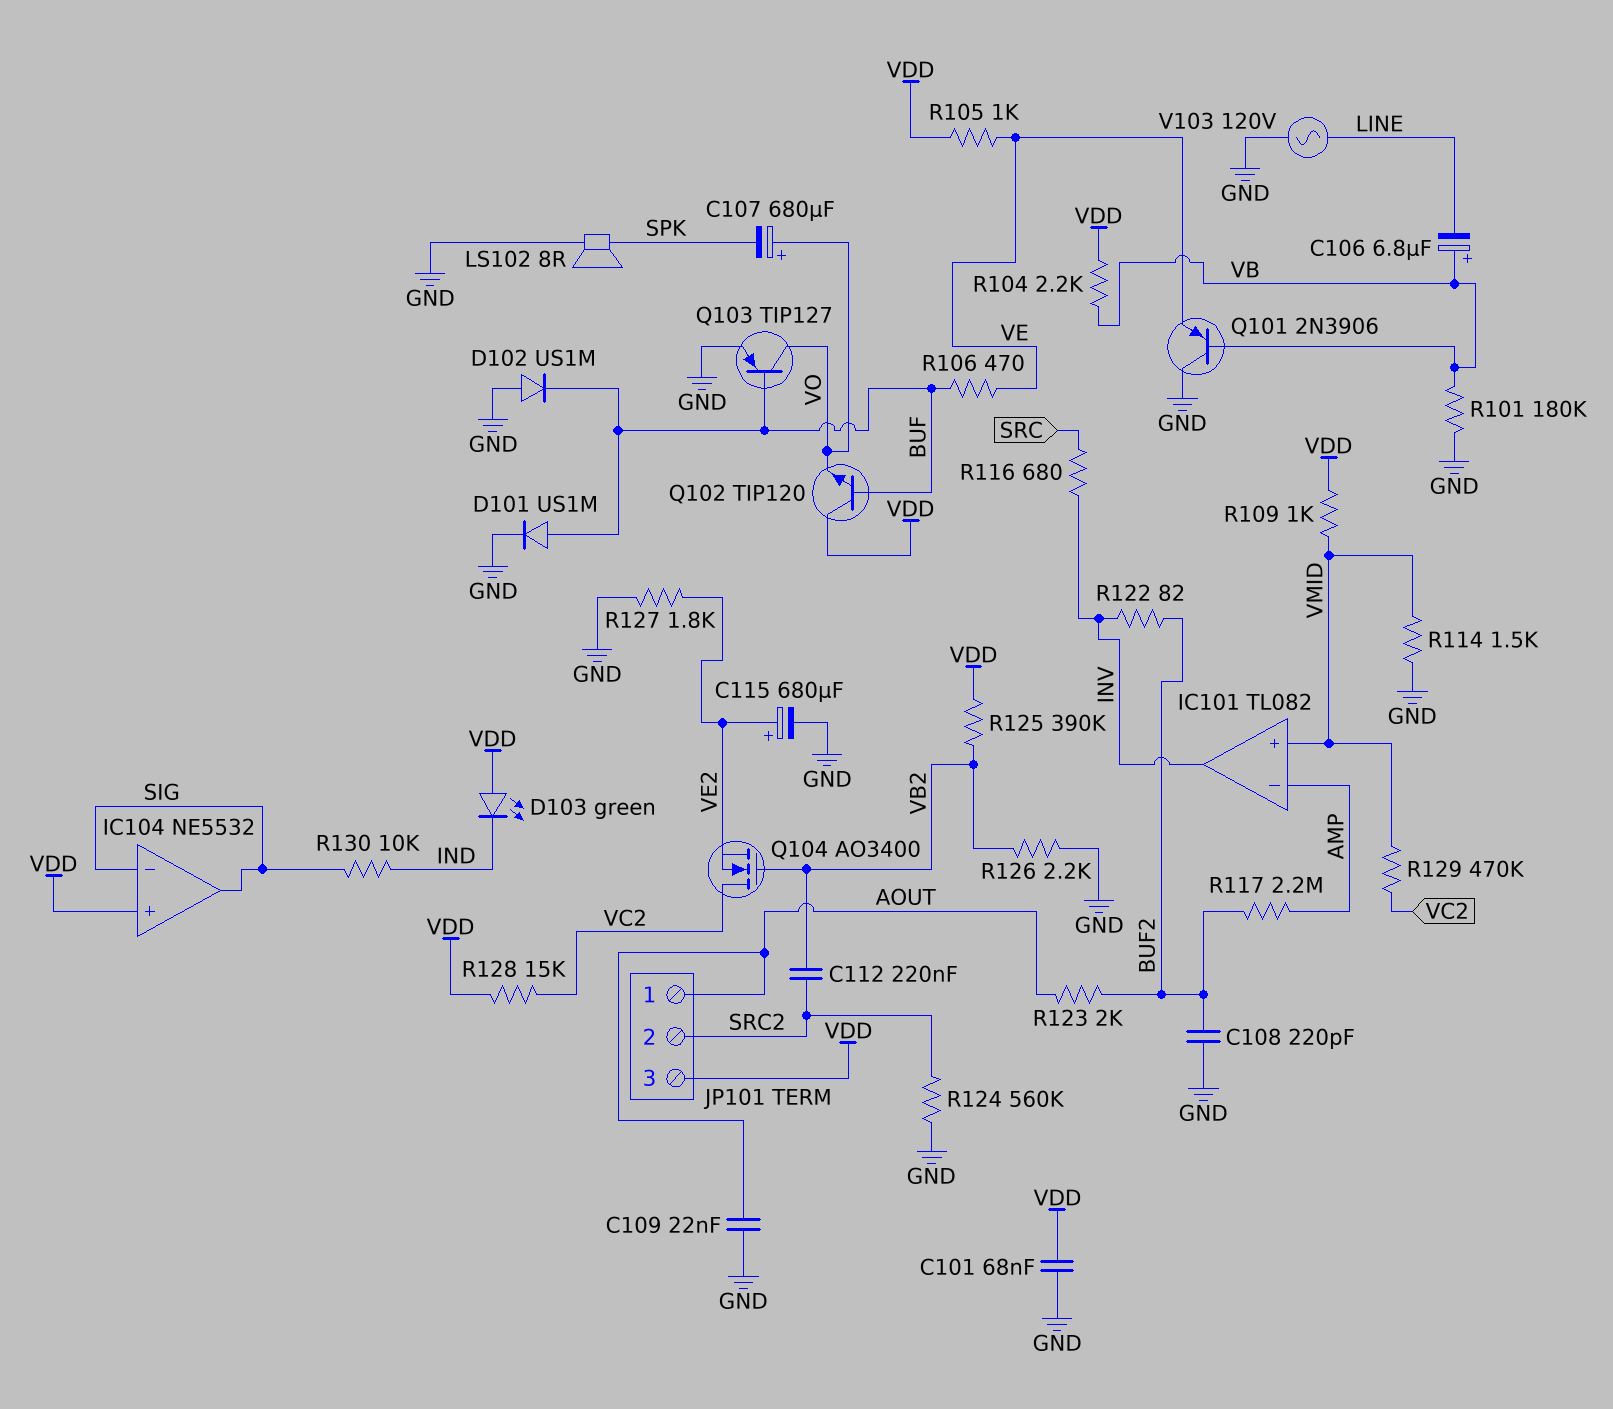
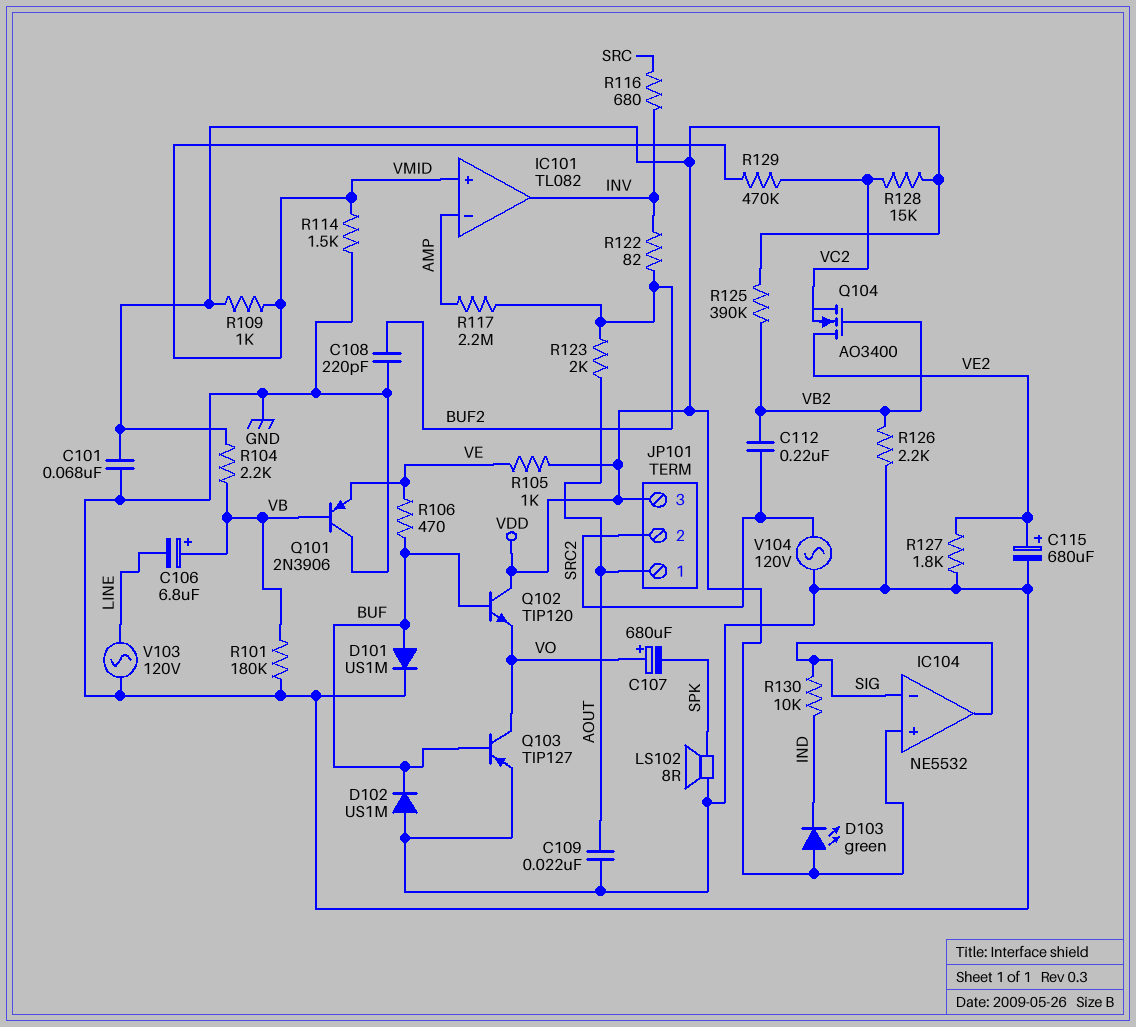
Q104: NMOS AO3400 (G VB2, D VC2, S VE2) -> NMOS AO3400 (G VB2, D VE2, S VC2)
R124: 560k (GND, SRC2) -> none
V104: none -> AC 120V (GND, SRC2)

